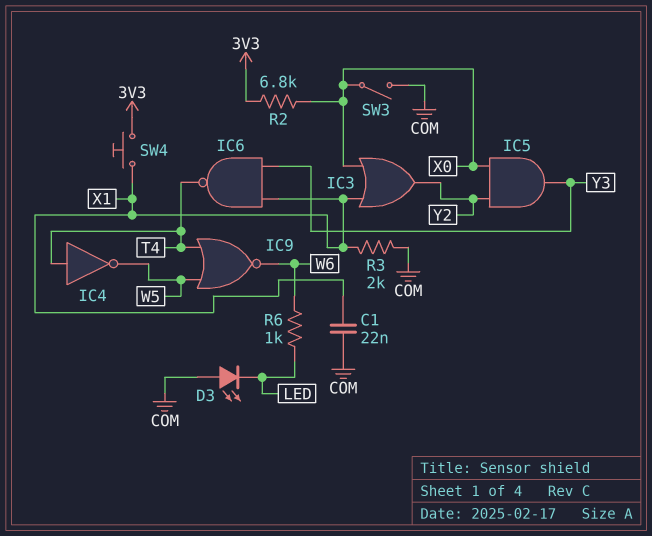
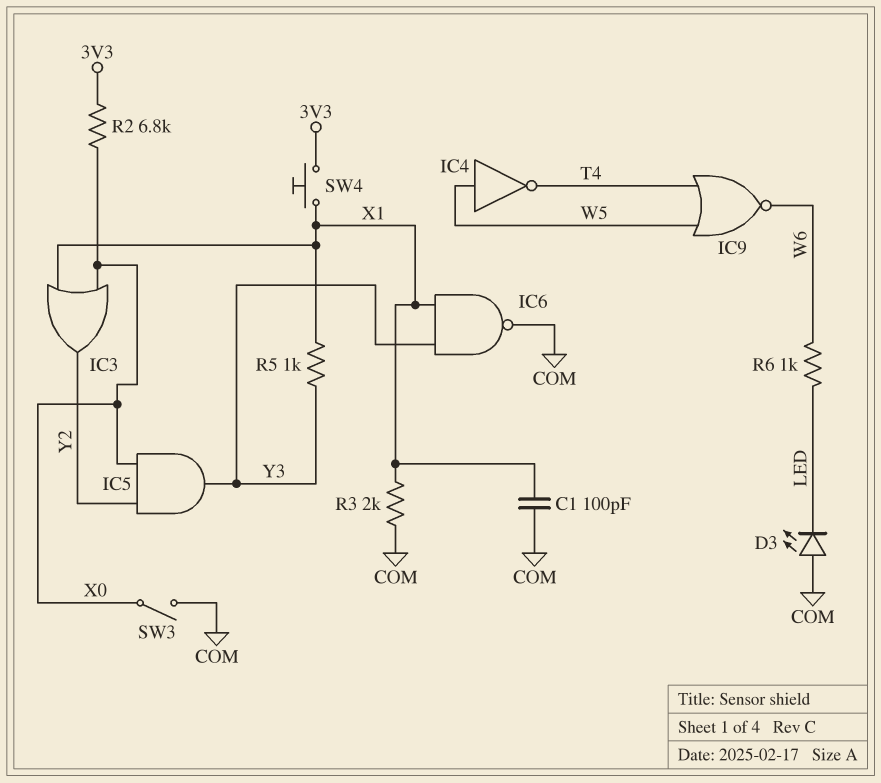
C1: 22nF (COM, X1) -> 100pF (COM, X1)
IC4: NOT (in T4, out W5) -> NOT (in W5, out T4)
IC6: NAND (in X1, in Y3, out T4) -> NAND (in X1, in Y3, out COM)
R5: none -> 1k (X1, Y3)

